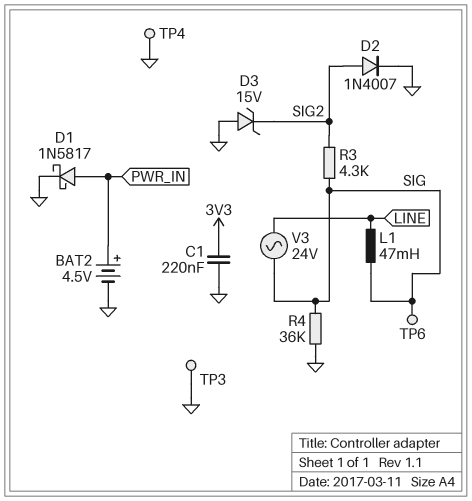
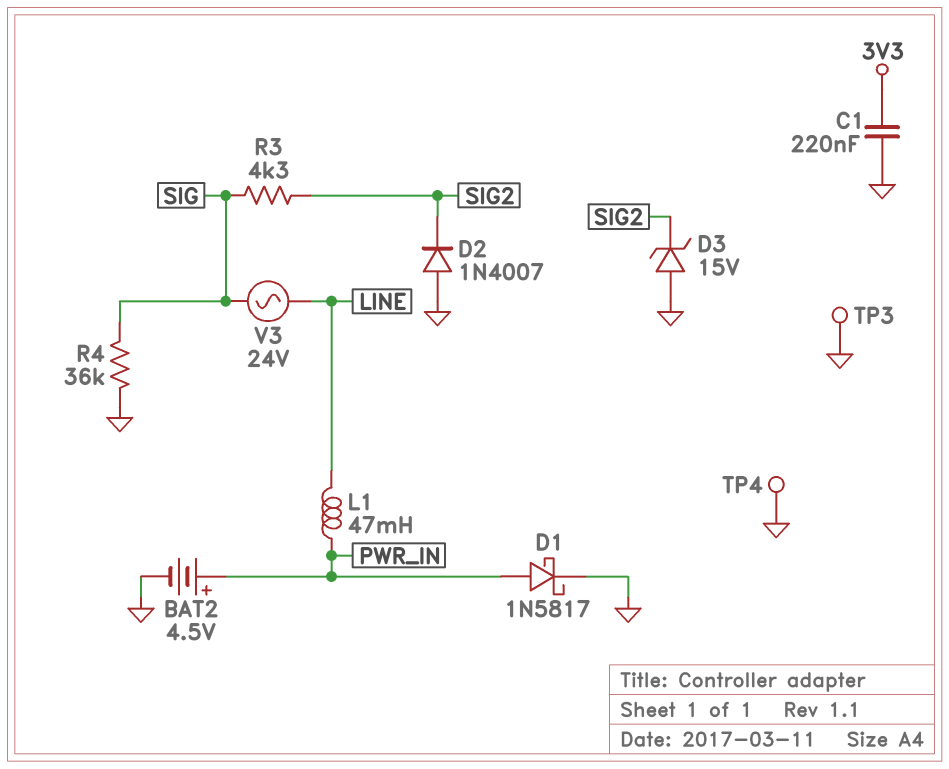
D2: diode 1N4007 (A SIG2, K GND) -> diode 1N4007 (A GND, K SIG2)
L1: 47mH (LINE, SIG) -> 47mH (LINE, PWR_IN)
TP6: test point (SIG) -> none

